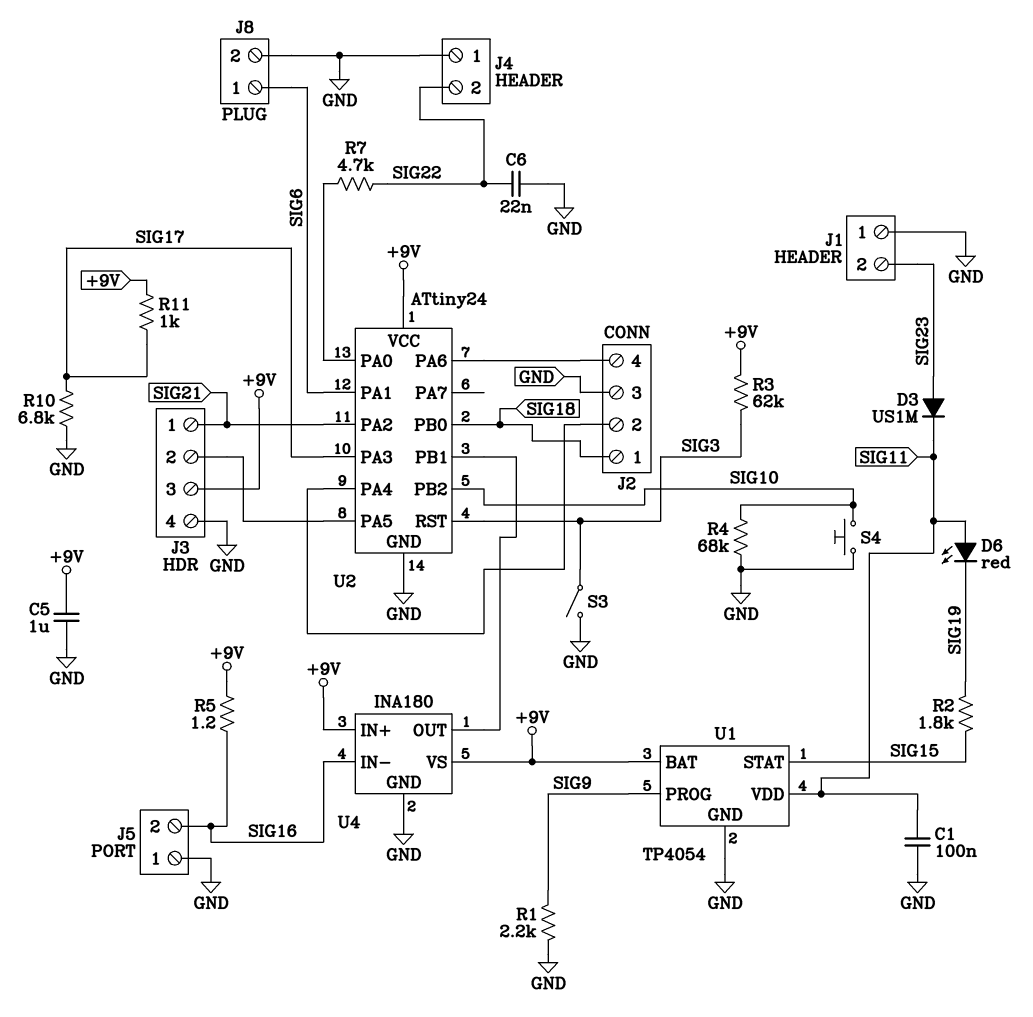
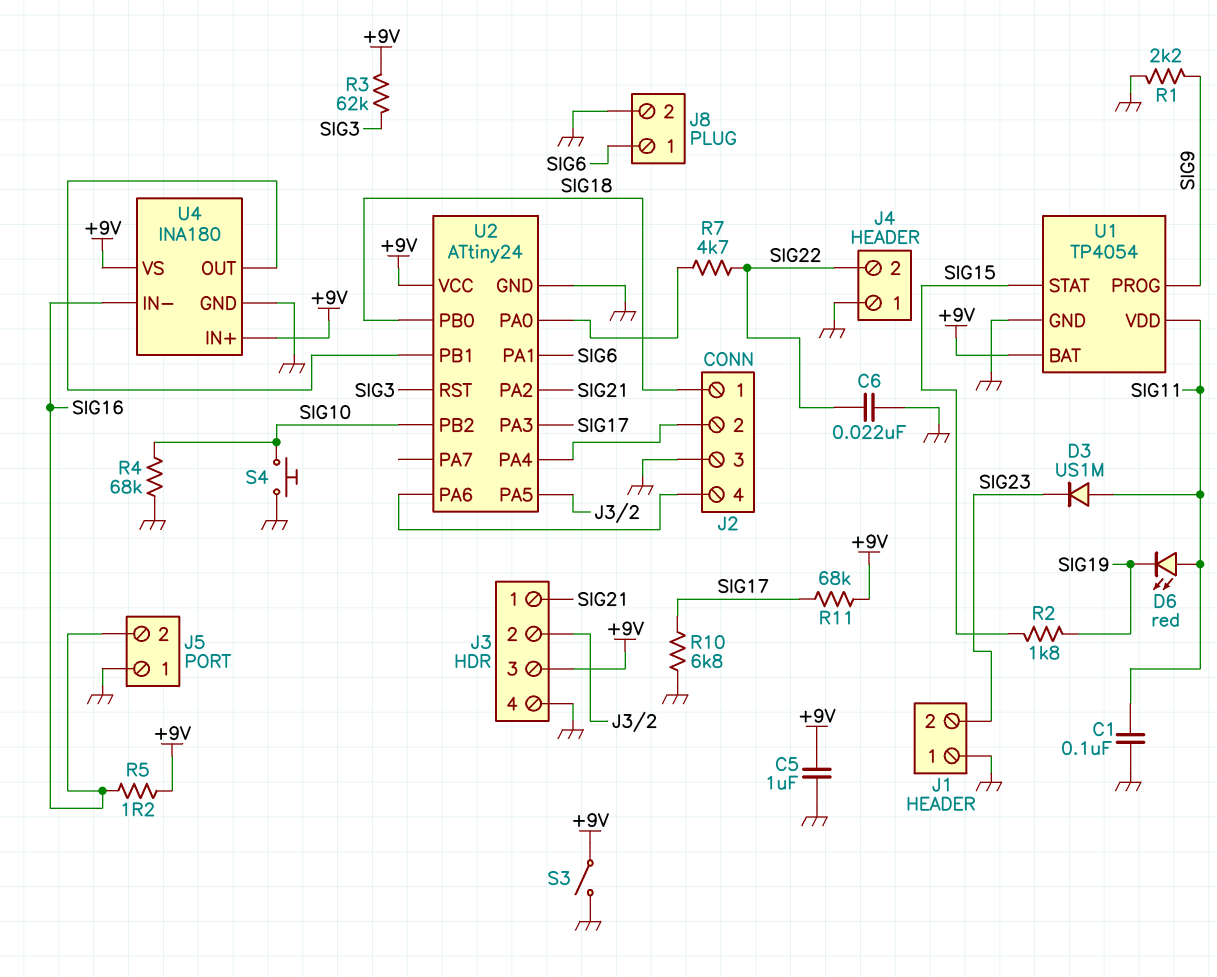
D3: diode US1M (A SIG23, K SIG11) -> diode US1M (A SIG11, K SIG23)
R11: 1k (+9V, SIG17) -> 68k (+9V, SIG17)
S3: switch (GND, SIG3) -> switch (+9V, GND)

